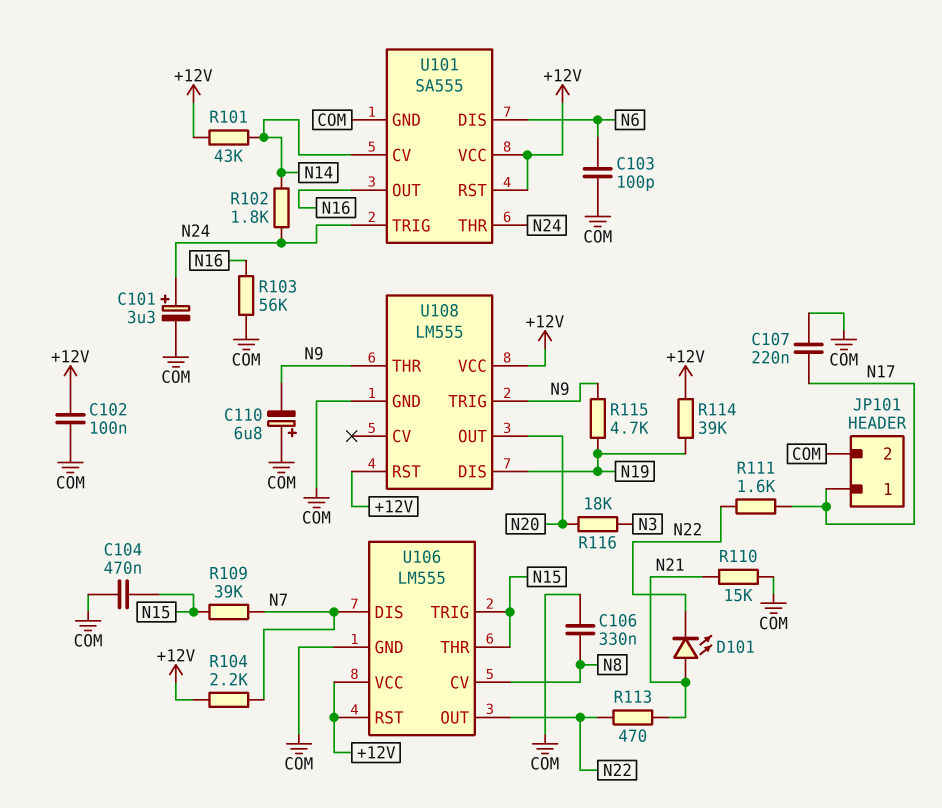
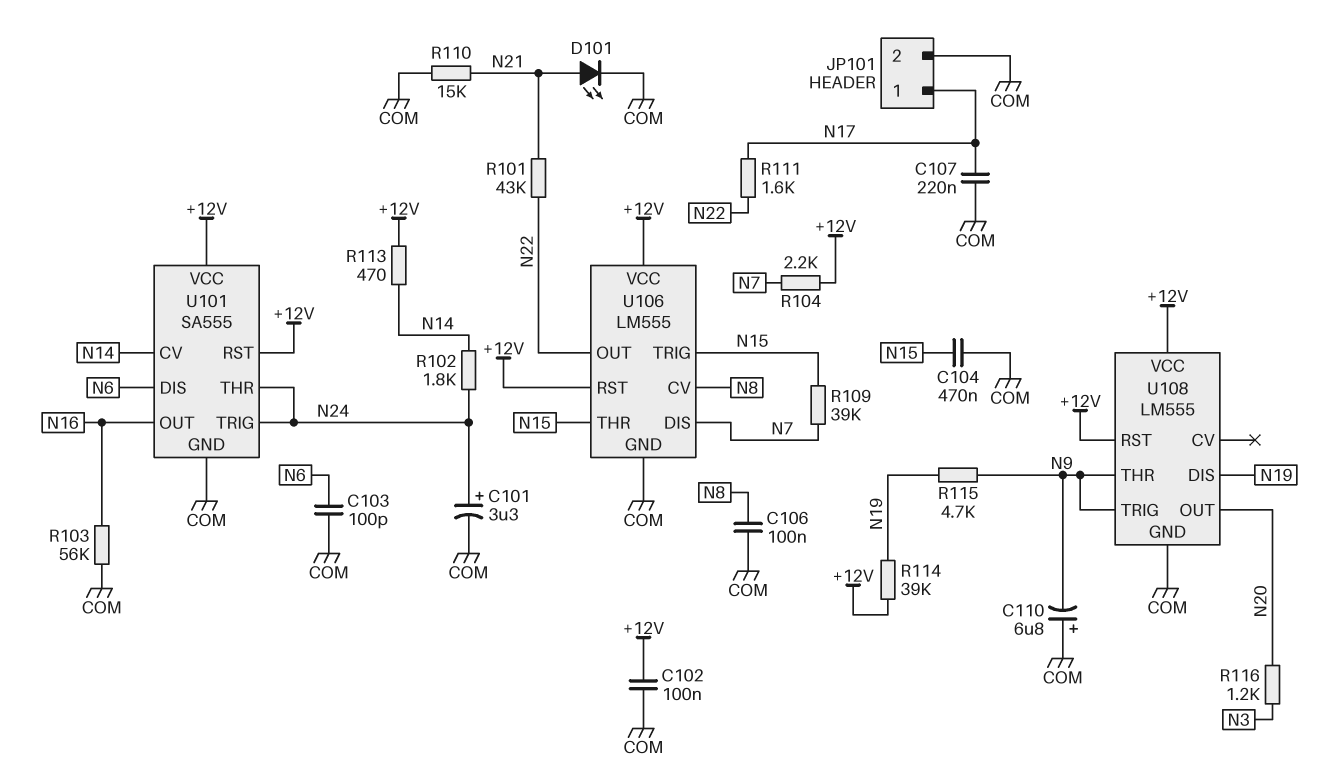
C106: 330nF (COM, N8) -> 100nF (COM, N8)
D101: LED (A N21, K N22) -> LED (A N21, K COM)
R101: 43k (+12V, N14) -> 43k (N21, N22)
R113: 470 (N21, N22) -> 470 (+12V, N14)
R116: 18k (N3, N20) -> 1.2k (N3, N20)

